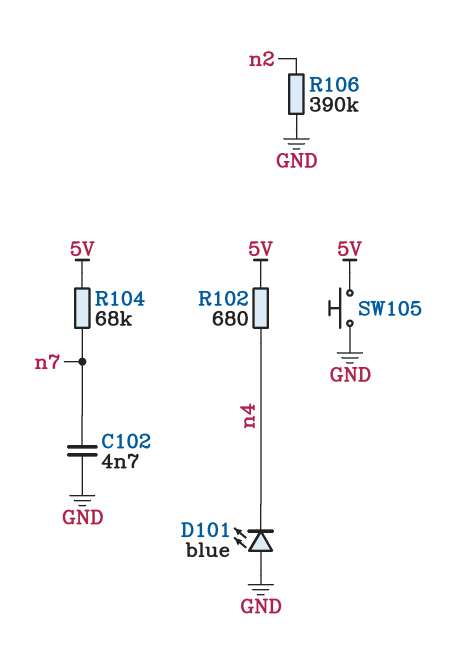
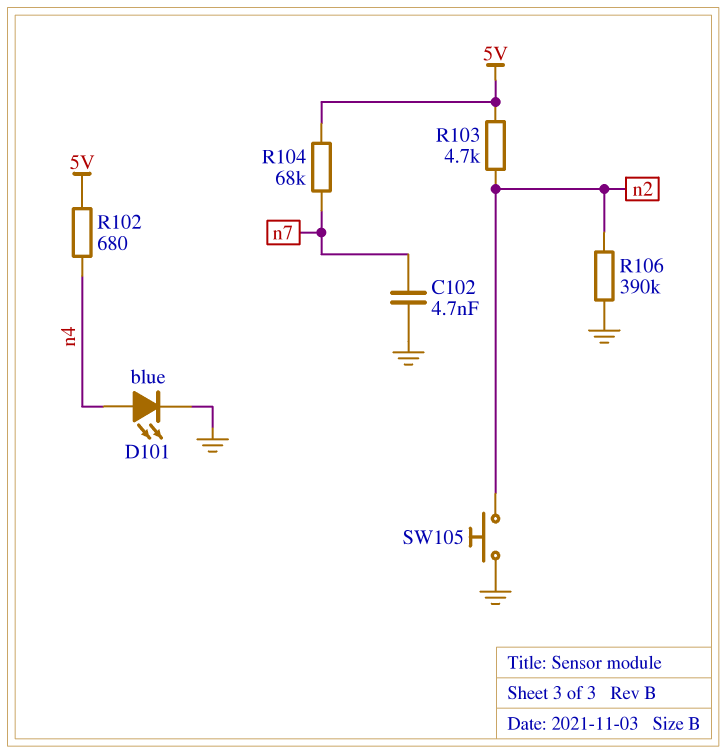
D101: LED blue (A GND, K n4) -> LED blue (A n4, K GND)
R103: none -> 4.7k (5V, n2)
SW105: button (5V, GND) -> button (GND, n2)

